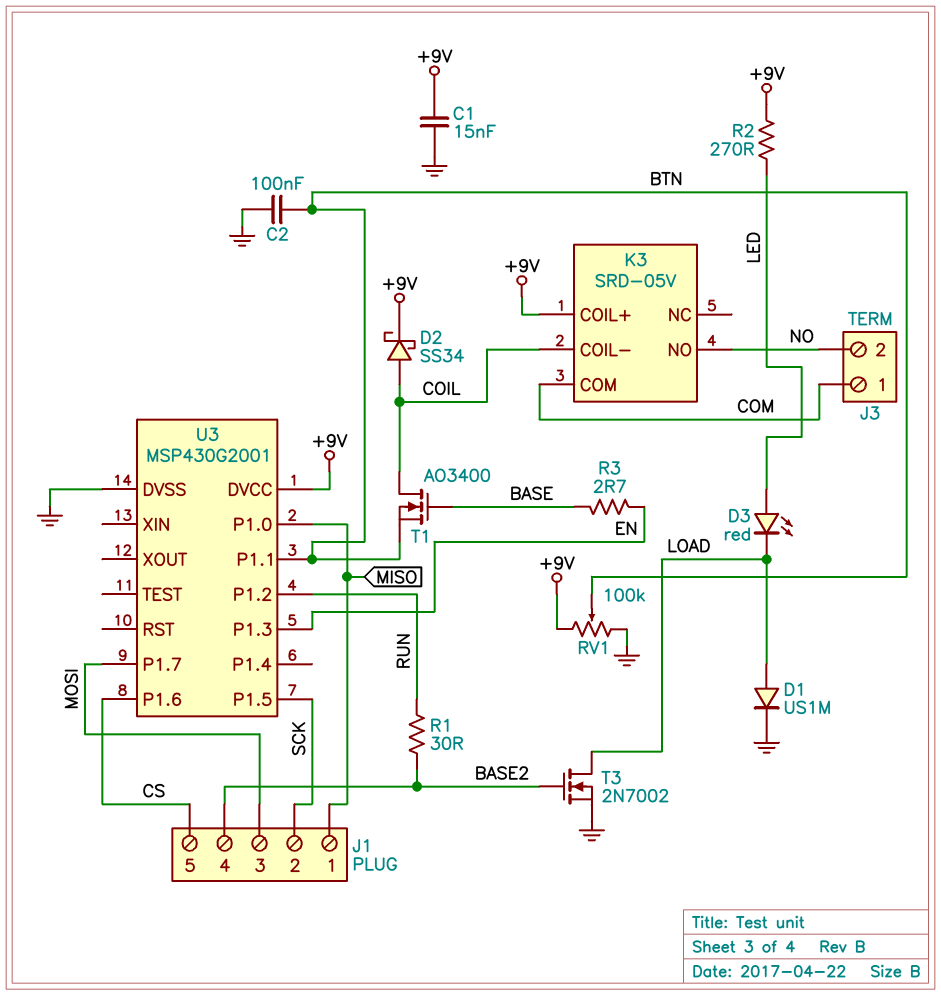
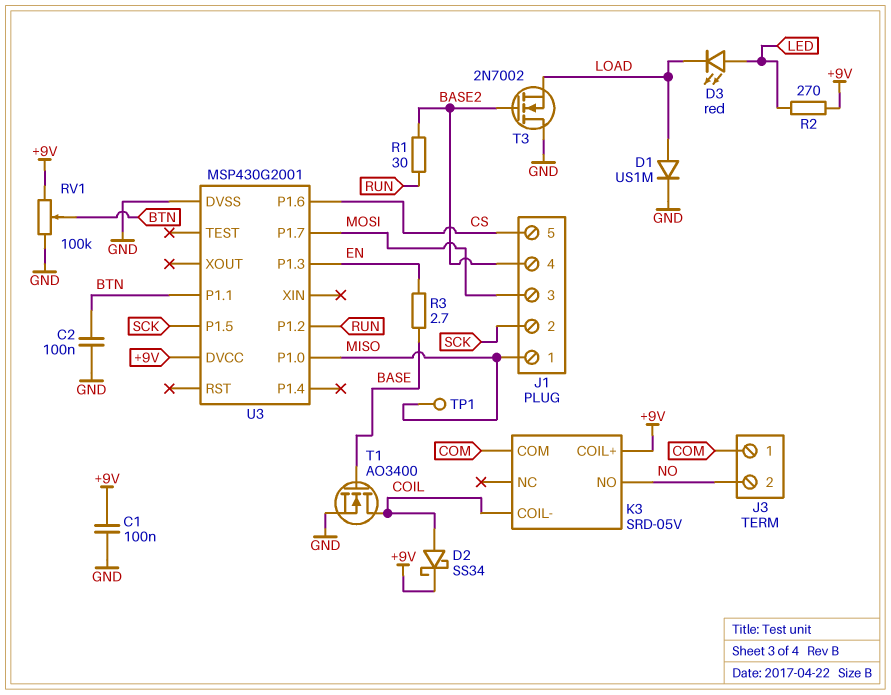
C1: 15nF (+9V, GND) -> 100nF (+9V, GND)
T1: NMOS AO3400 (G BASE, D COIL, S BTN) -> NMOS AO3400 (G BASE, D COIL, S GND)
T3: NMOS 2N7002 (G BASE2, D LOAD, S GND) -> NMOS 2N7002 (G BASE2, D GND, S LOAD)
TP1: none -> test point (MISO)

